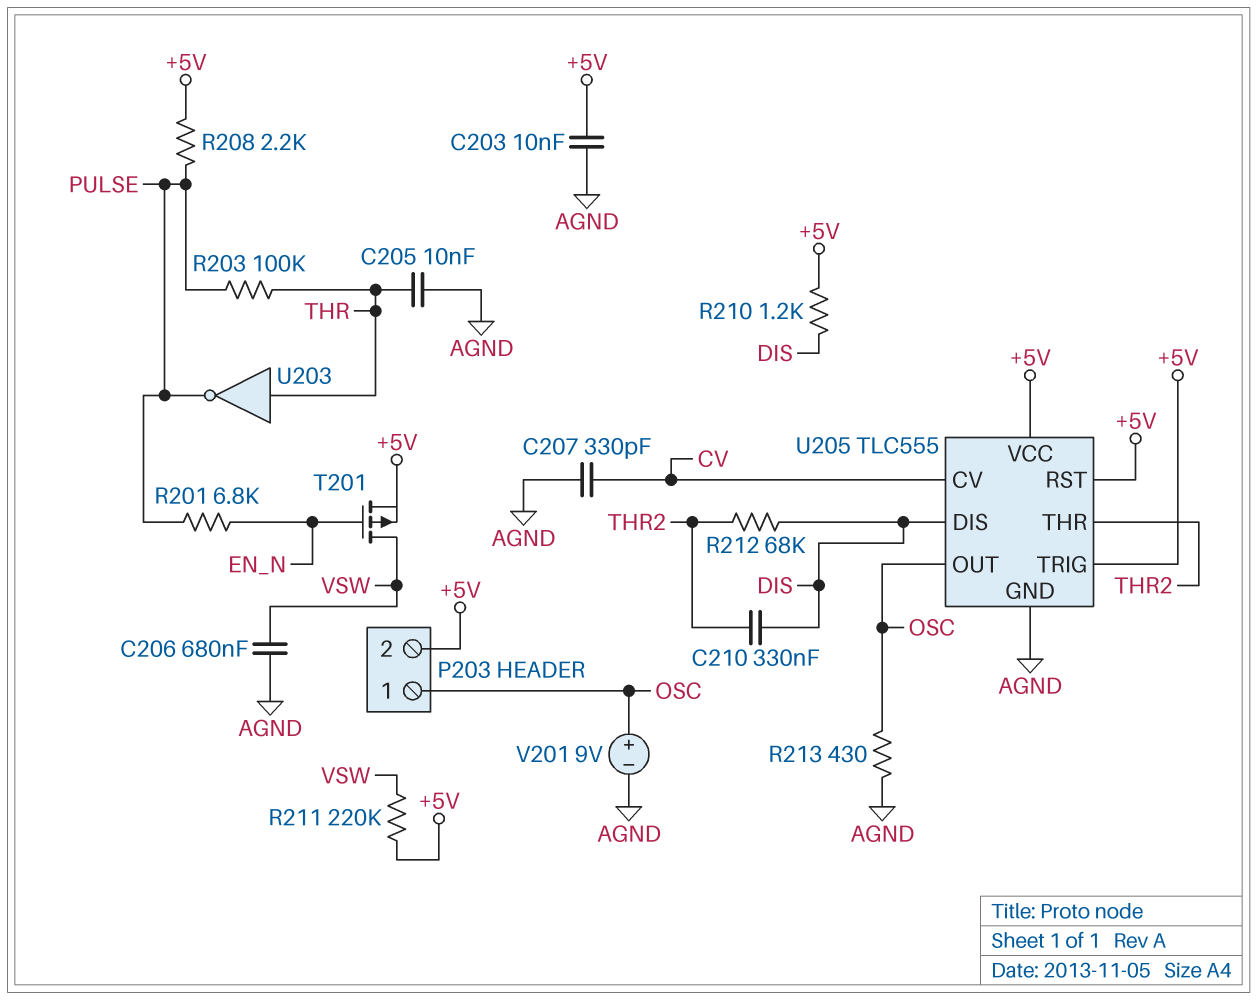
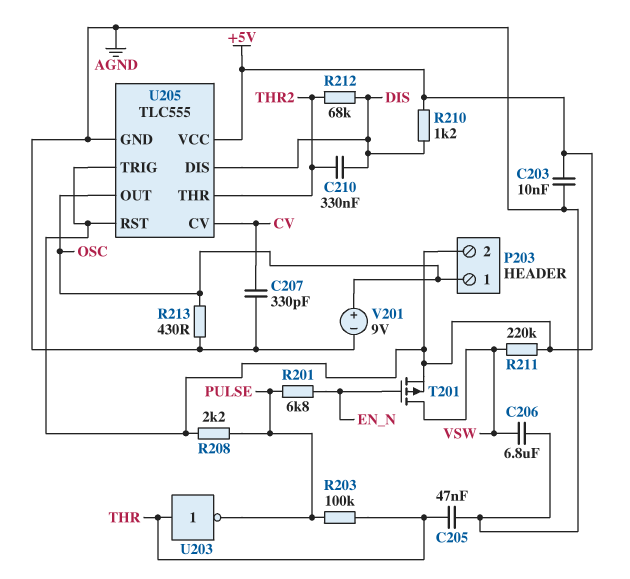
C205: 10nF (AGND, THR) -> 47nF (AGND, THR)
C206: 680nF (AGND, VSW) -> 6.8uF (AGND, VSW)

